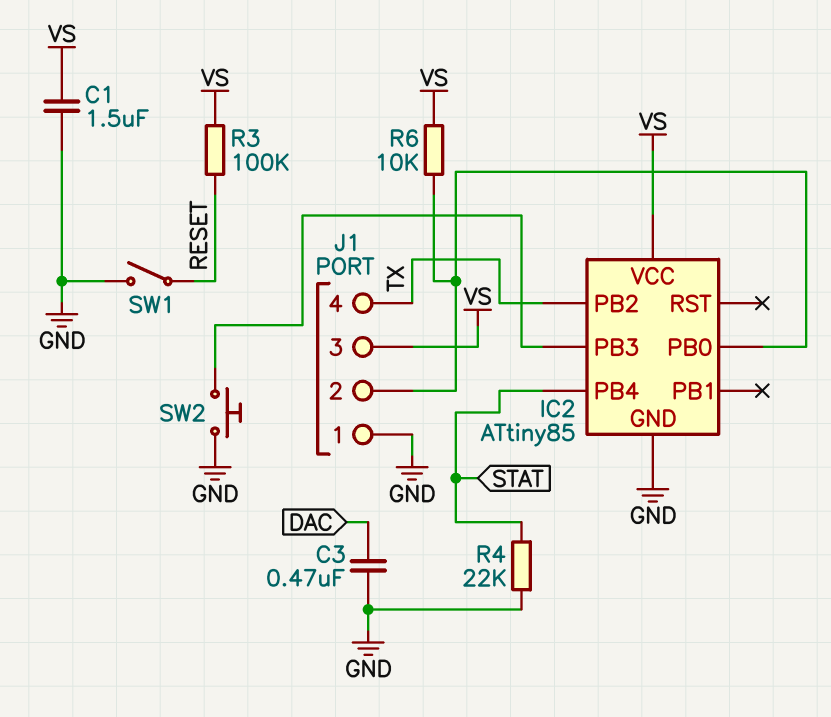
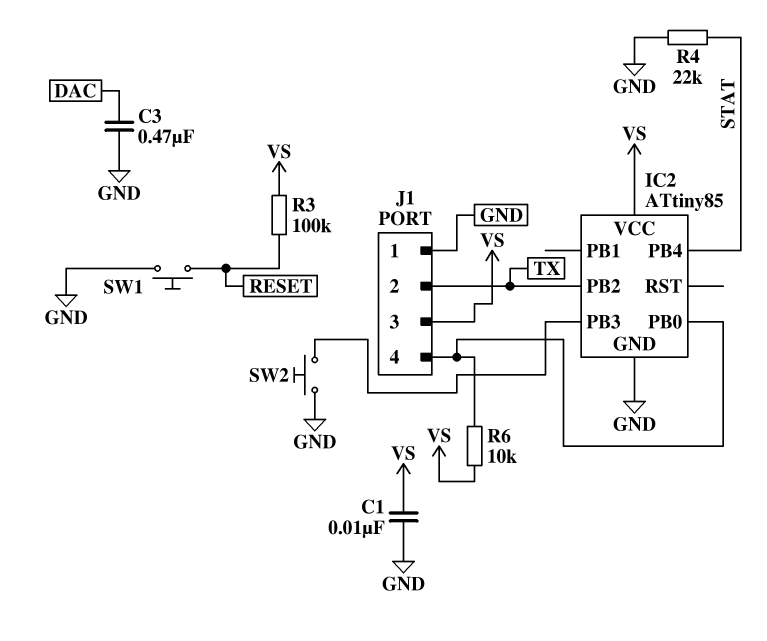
C1: 1.5uF (GND, VS) -> 10nF (GND, VS)
J1 pin 2: IC2/PB0 -> TX
J1 pin 4: TX -> IC2/PB0
SW1: switch (GND, RESET) -> button (GND, RESET)

